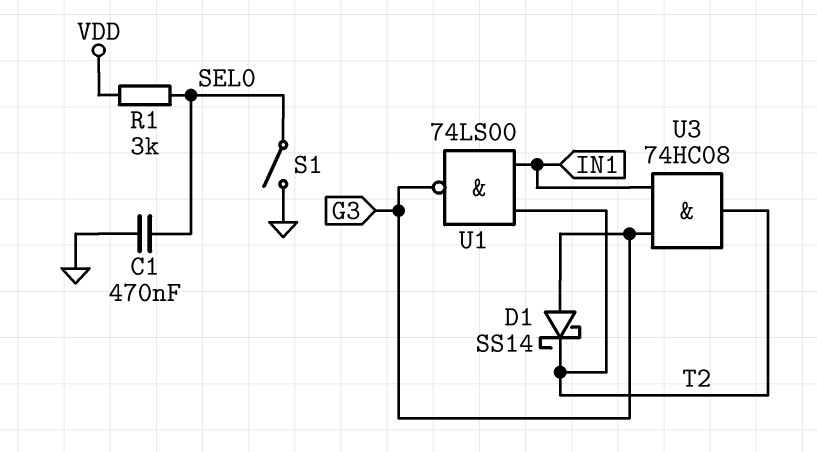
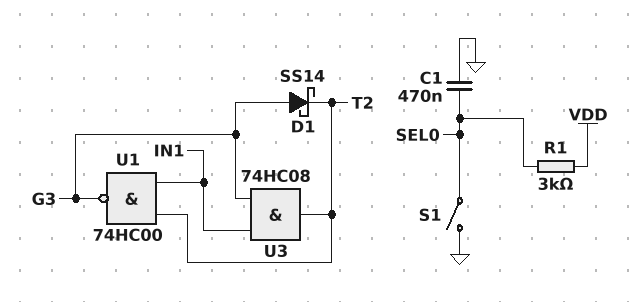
U1: NAND 74LS00 (in IN1, in T2, out G3) -> NAND 74HC00 (in IN1, in T2, out G3)

